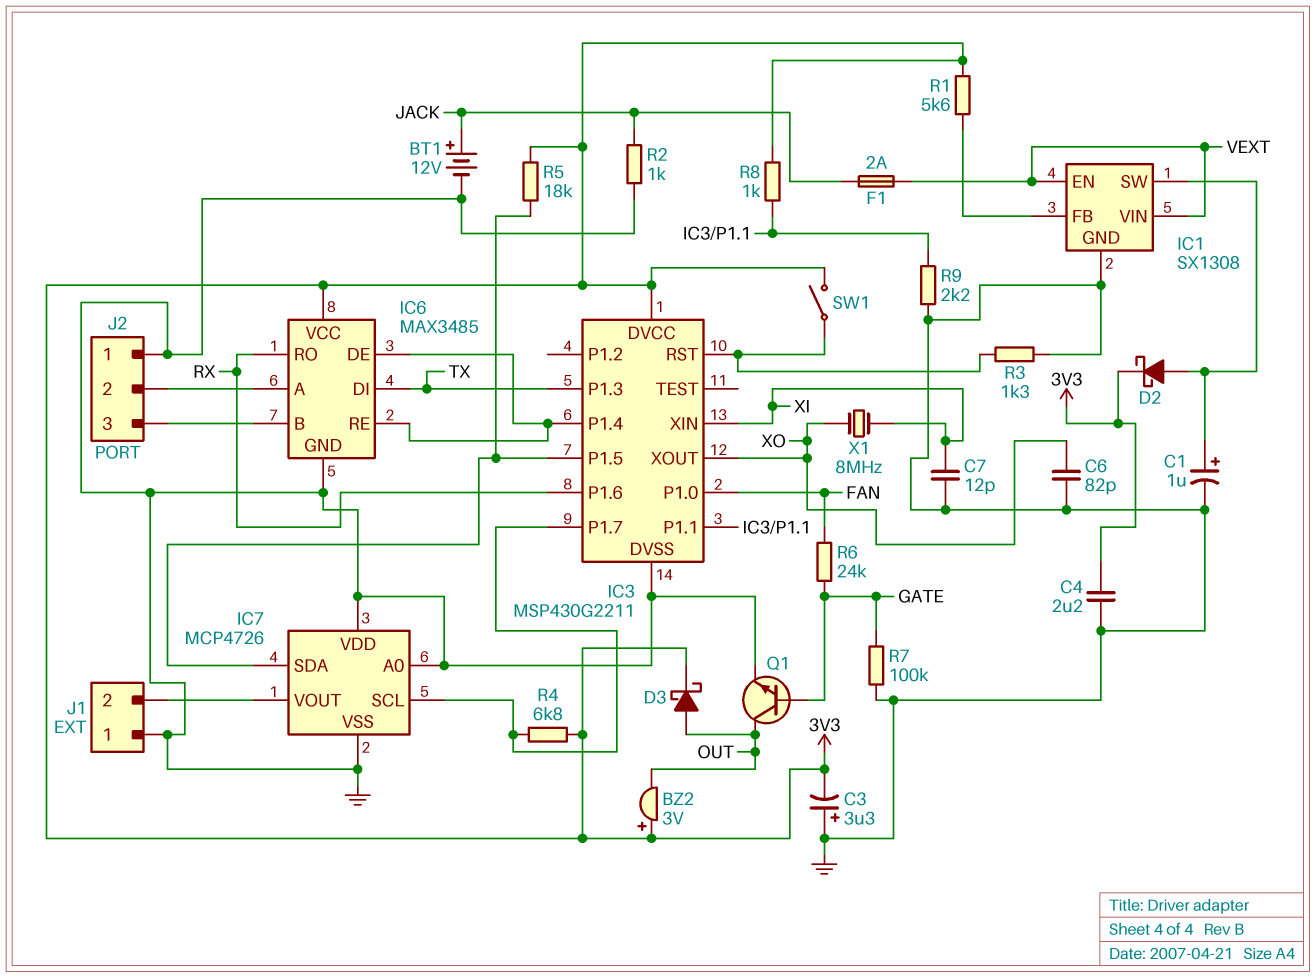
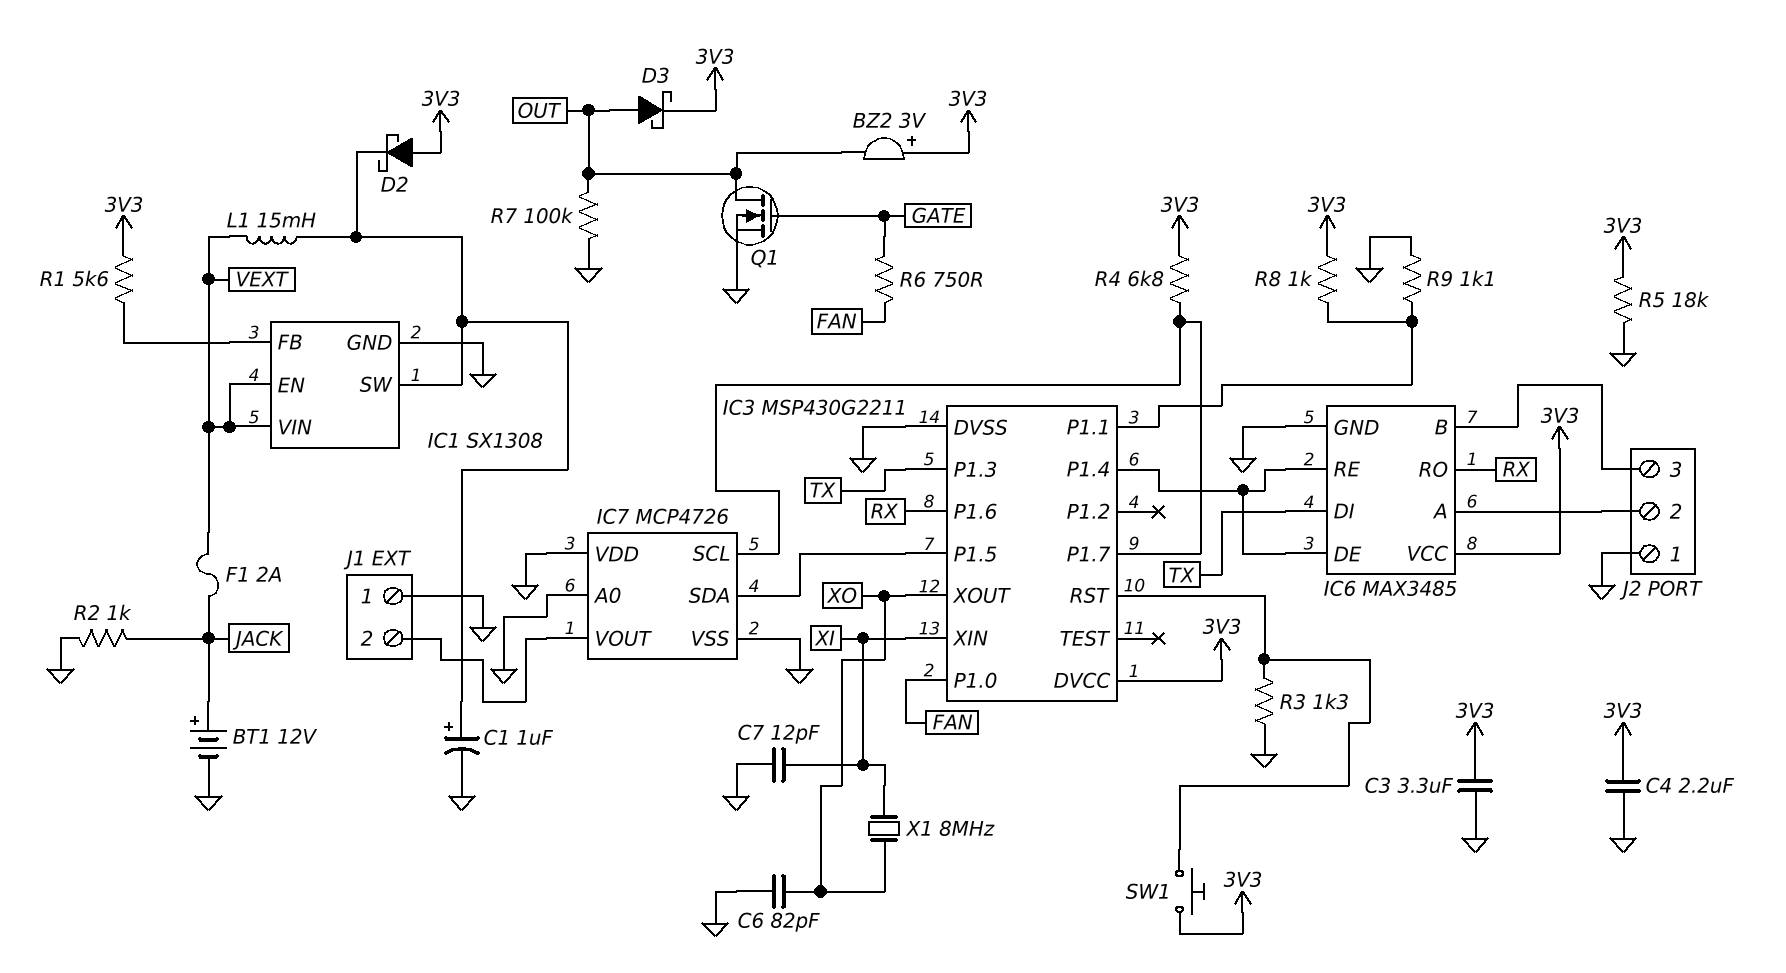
C3: 3.3uF (plus GND, minus 3V3) -> 3.3uF (3V3, GND)
D2: schottky (A IC1/SW, K 3V3) -> schottky (A 3V3, K IC1/SW)
L1: none -> 15mH (IC1/SW, VEXT)
Q1: NPN (B GATE, C OUT, E GND) -> NMOS (G GATE, D OUT, S GND)
R5: 18k (3V3, IC3/P1.5) -> 18k (3V3, GND)
R6: 24k (FAN, GATE) -> 750 (FAN, GATE)
R7: 100k (GATE, GND) -> 100k (GND, OUT)
R9: 2.2k (GND, IC3/P1.1) -> 1.1k (GND, IC3/P1.1)
SW1: switch (3V3, IC3/RST) -> button (3V3, IC3/RST)

